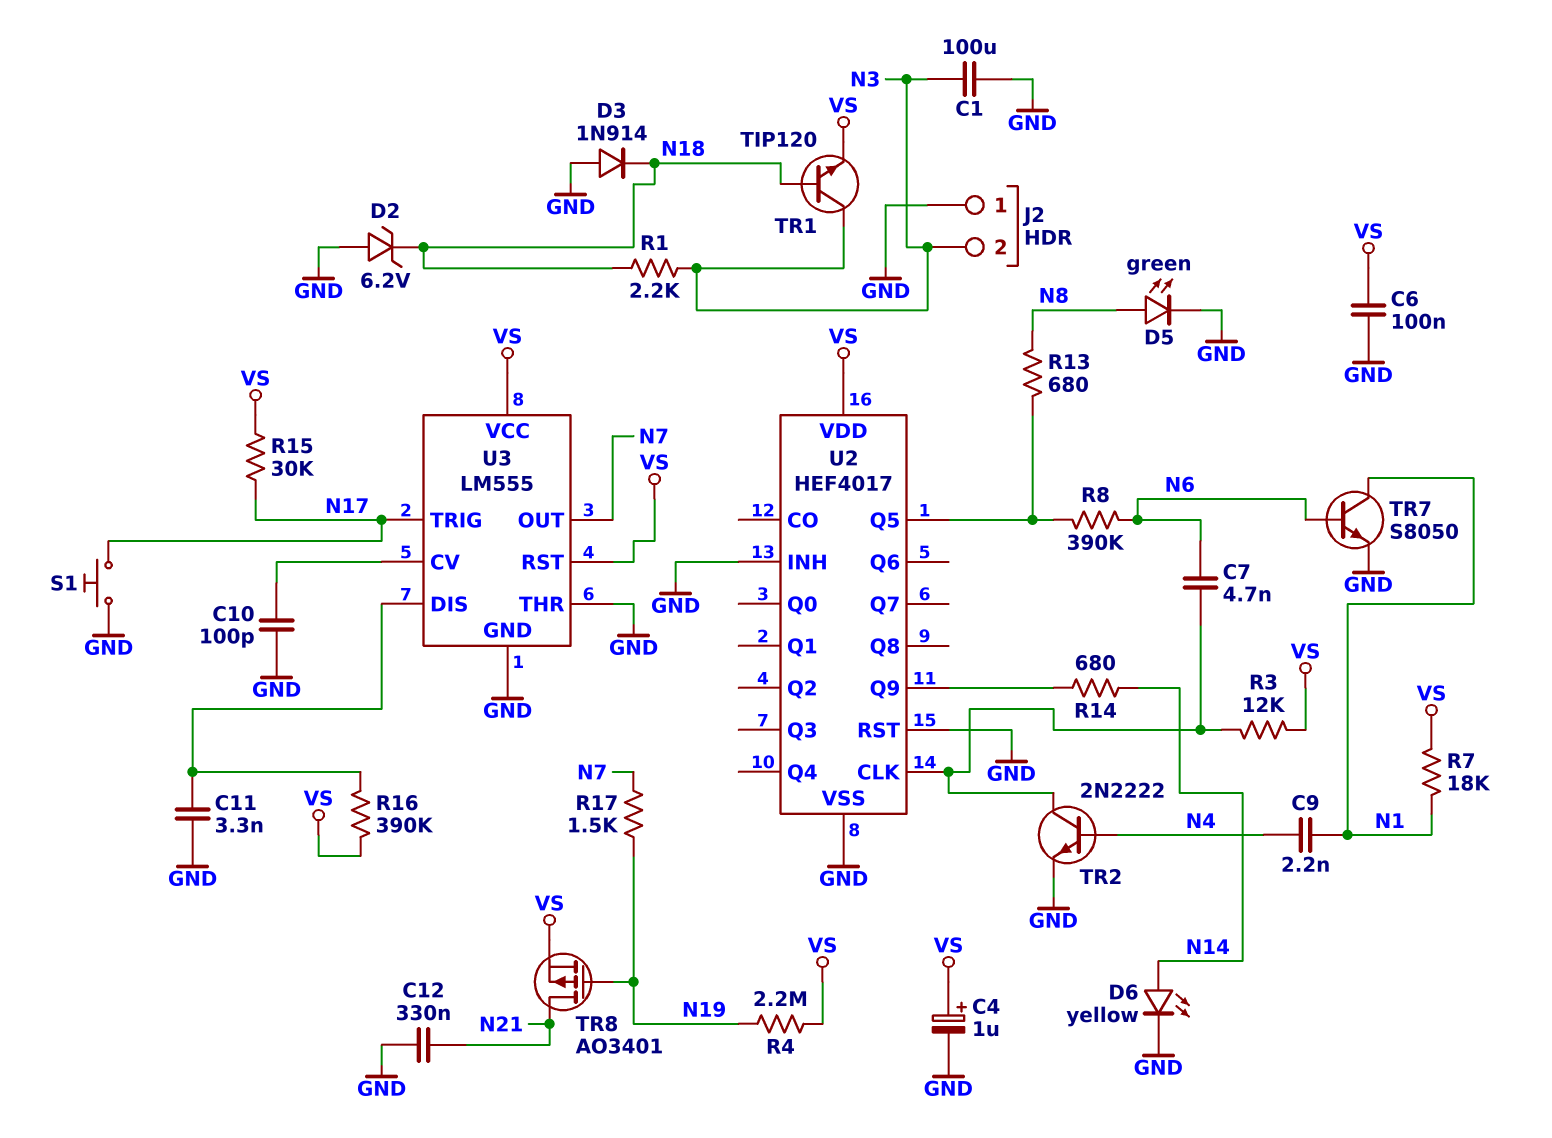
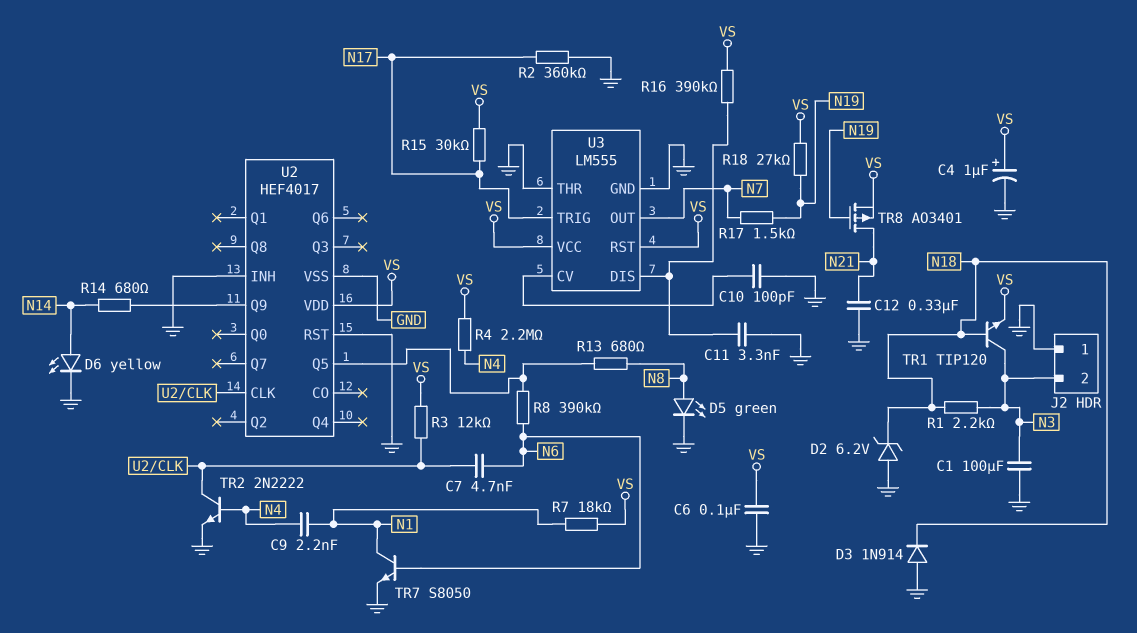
R2: none -> 360k (GND, N17)
R4: 2.2M (N19, VS) -> 2.2M (N4, VS)
R18: none -> 27k (N19, VS)
S1: button (GND, N17) -> none

